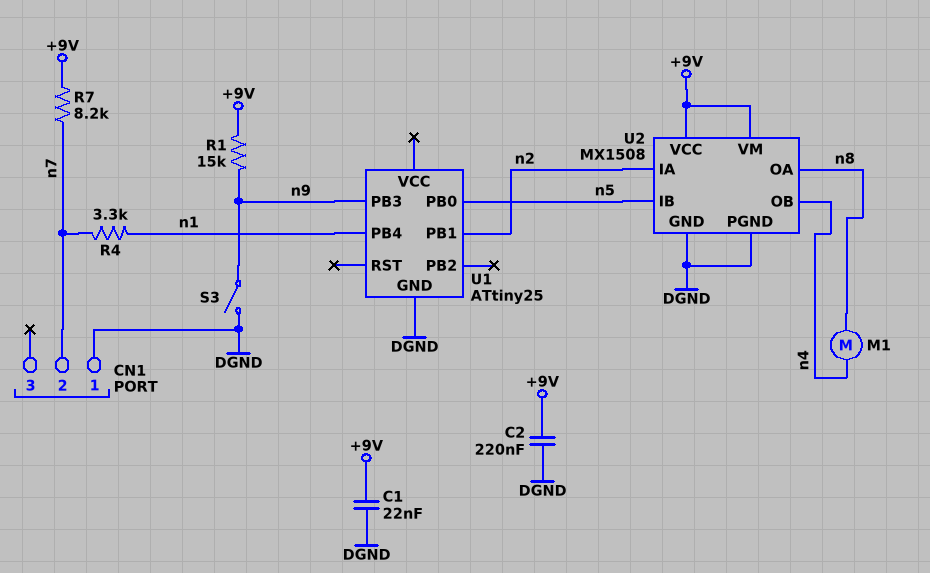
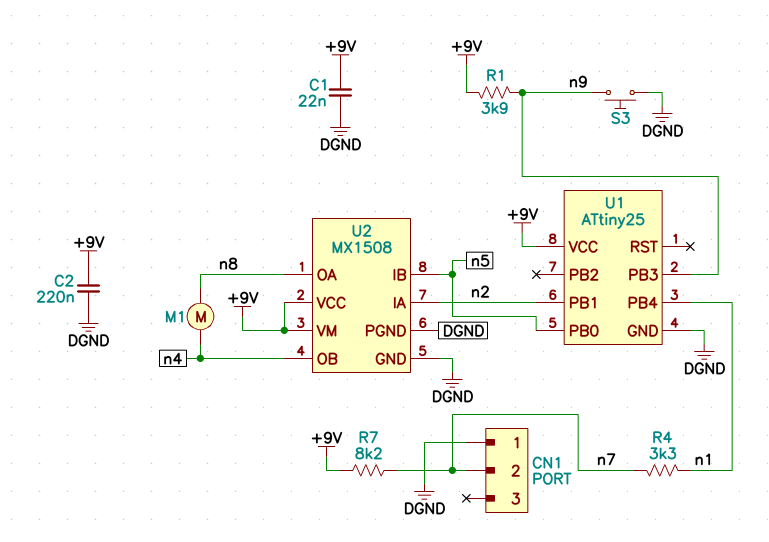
R1: 15k (+9V, n9) -> 3.9k (+9V, n9)
S3: switch (DGND, n9) -> button (DGND, n9)
U1 pin VCC: none -> +9V

